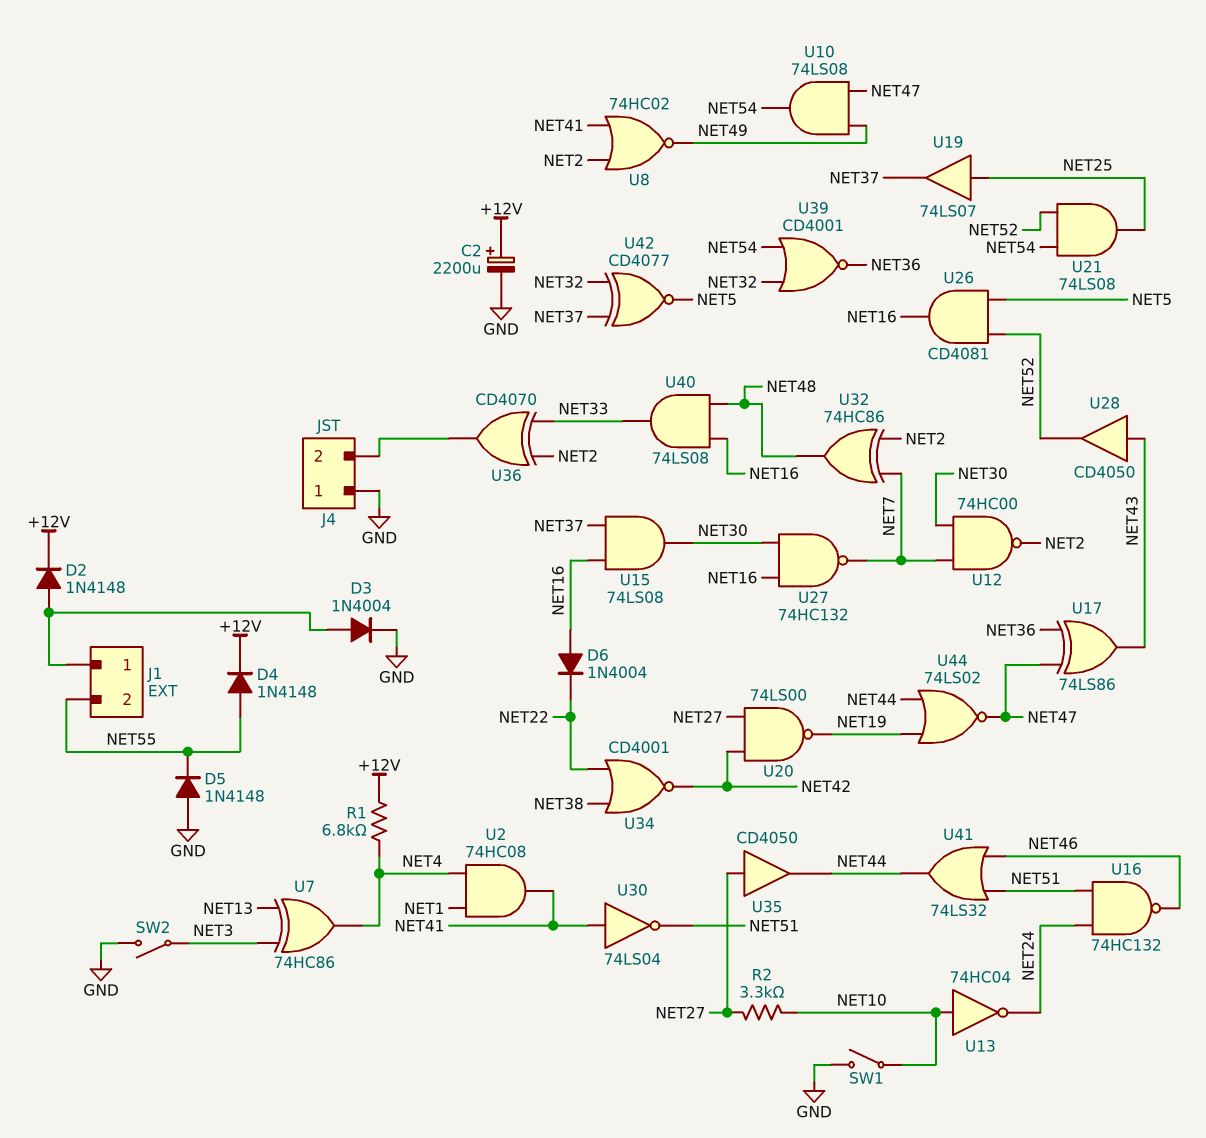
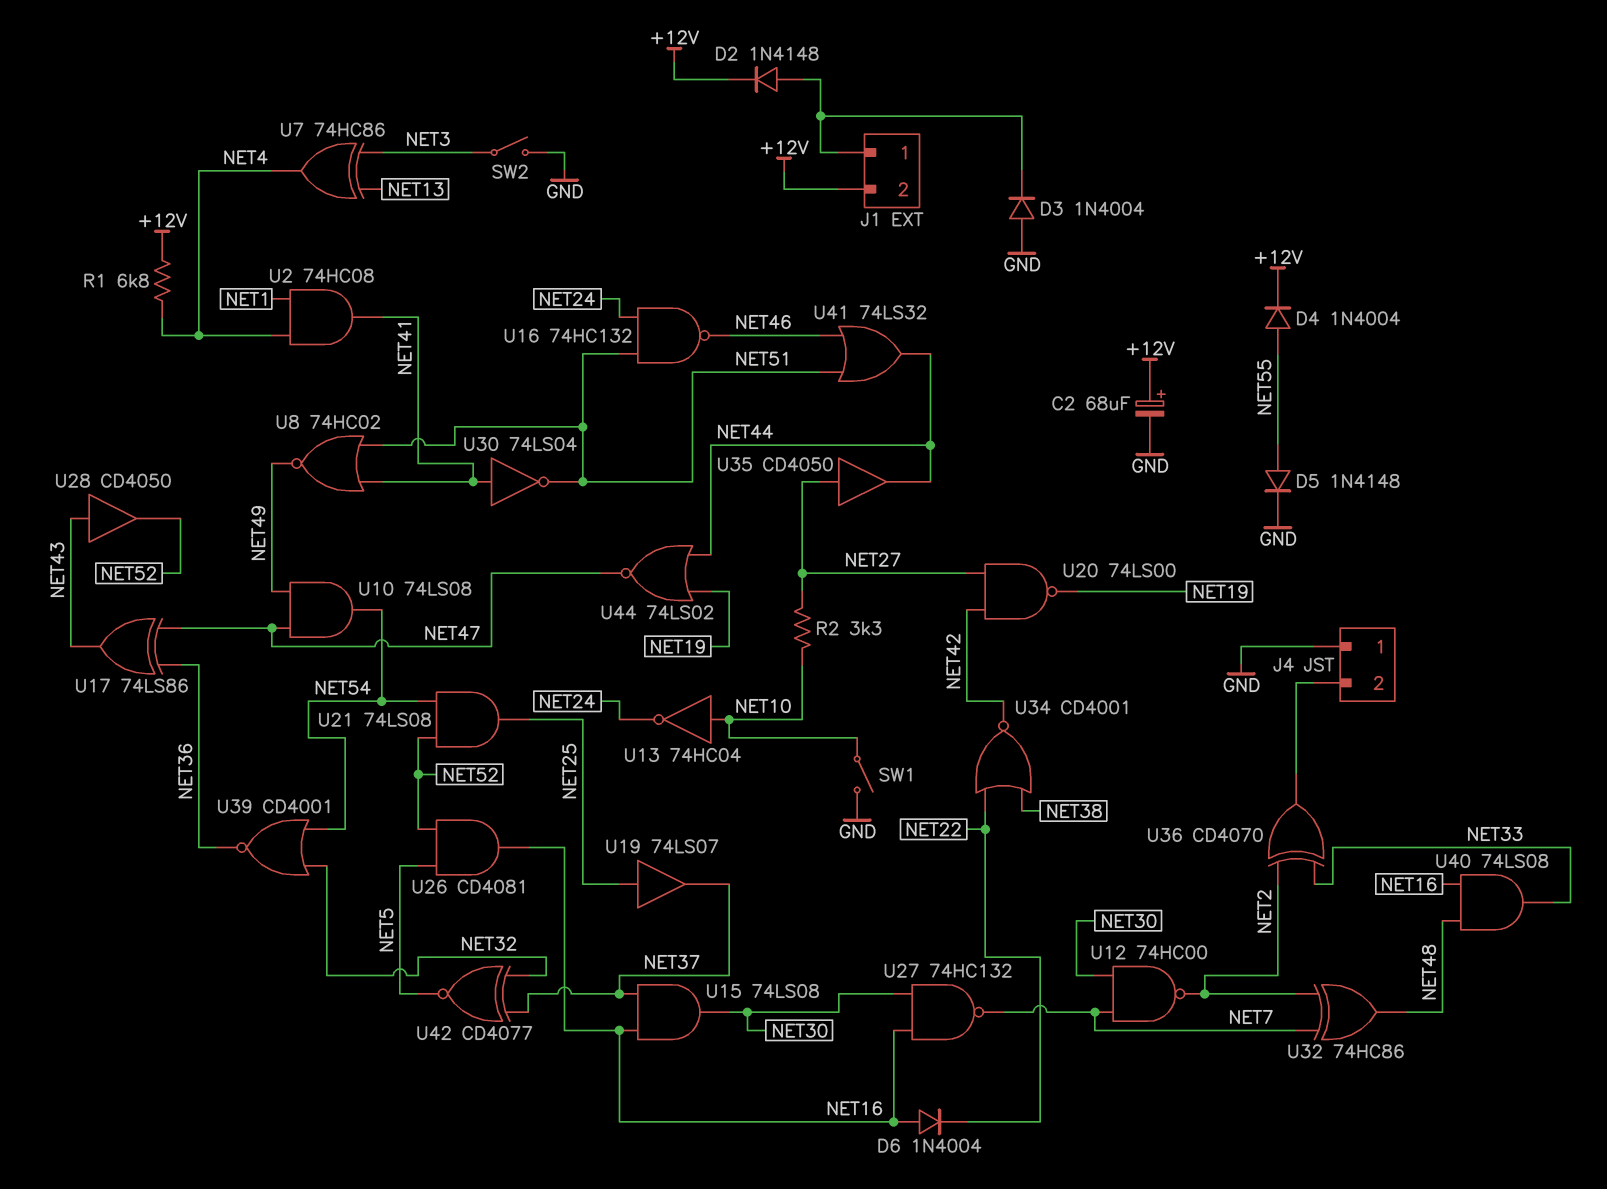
C2: 2200uF (plus +12V, minus GND) -> 68uF (plus +12V, minus GND)
D3: diode 1N4004 (A J1/1, K GND) -> diode 1N4004 (A GND, K J1/1)
D4: diode 1N4148 (A NET55, K +12V) -> diode 1N4004 (A NET55, K +12V)
D5: diode 1N4148 (A GND, K NET55) -> diode 1N4148 (A NET55, K GND)
J1 pin 2: NET55 -> +12V
U8: NOR 74HC02 (in NET2, in NET41, out NET49) -> NOR 74HC02 (in NET41, in NET51, out NET49)

